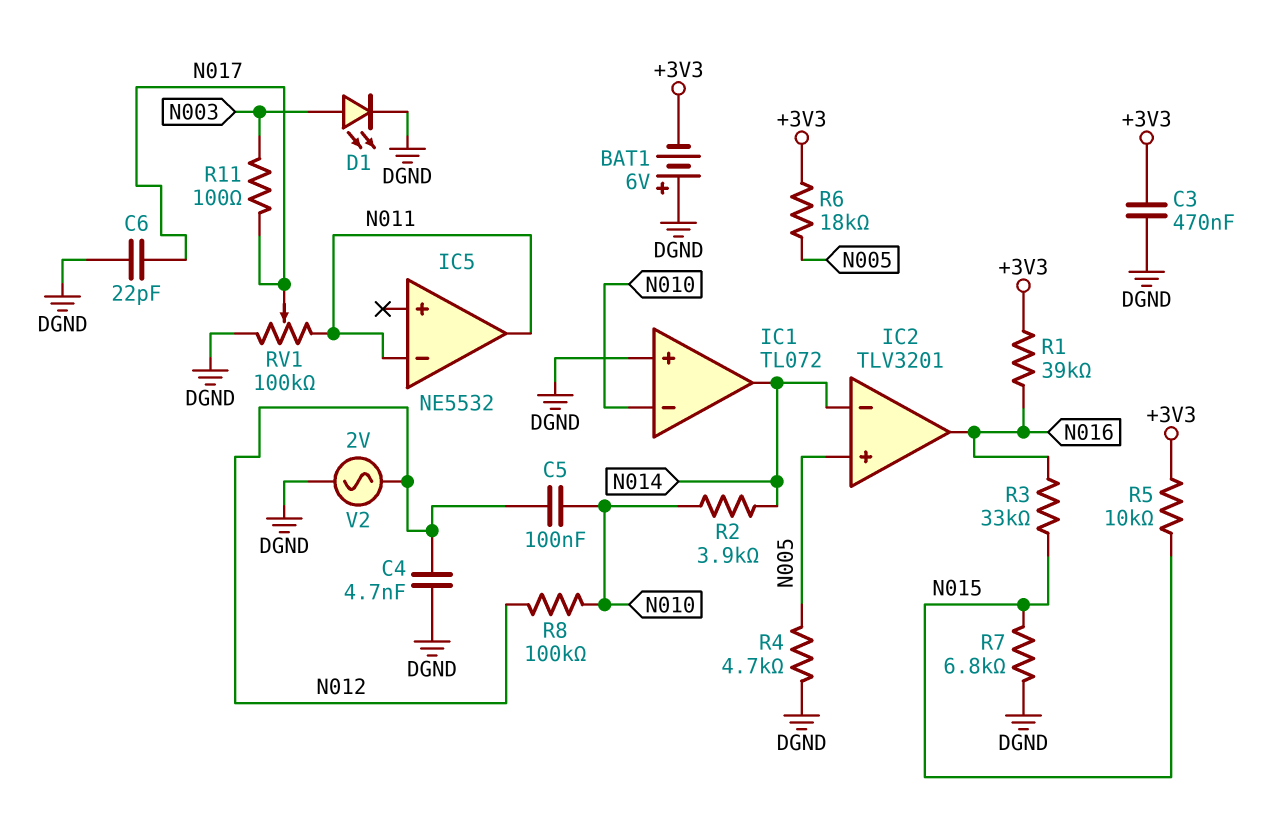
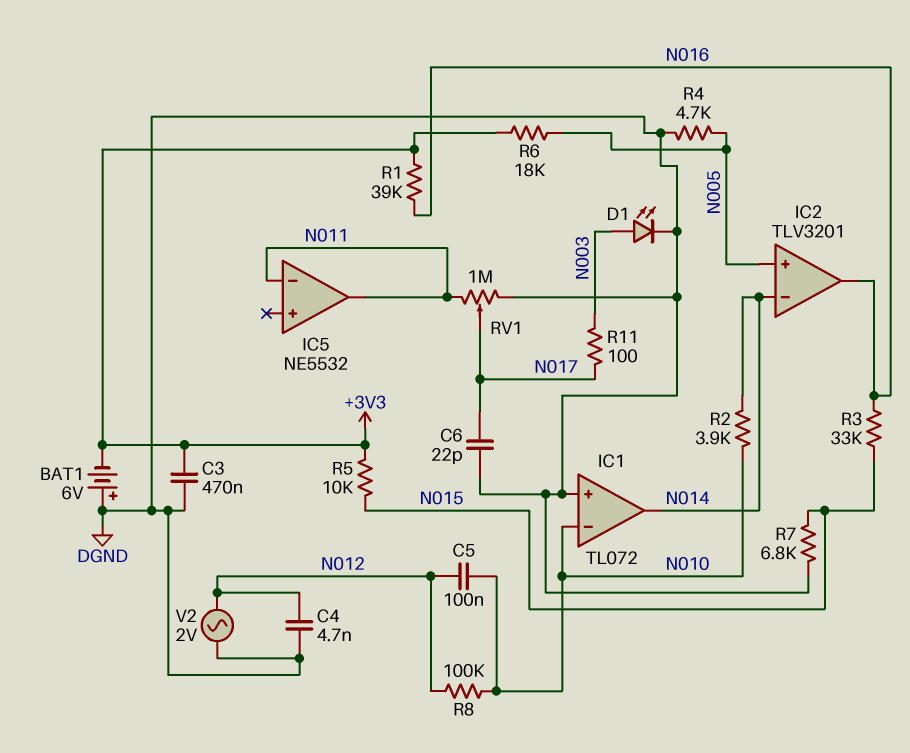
RV1: 100k (DGND, N011, wiper N017) -> 1M (DGND, N011, wiper N017)

